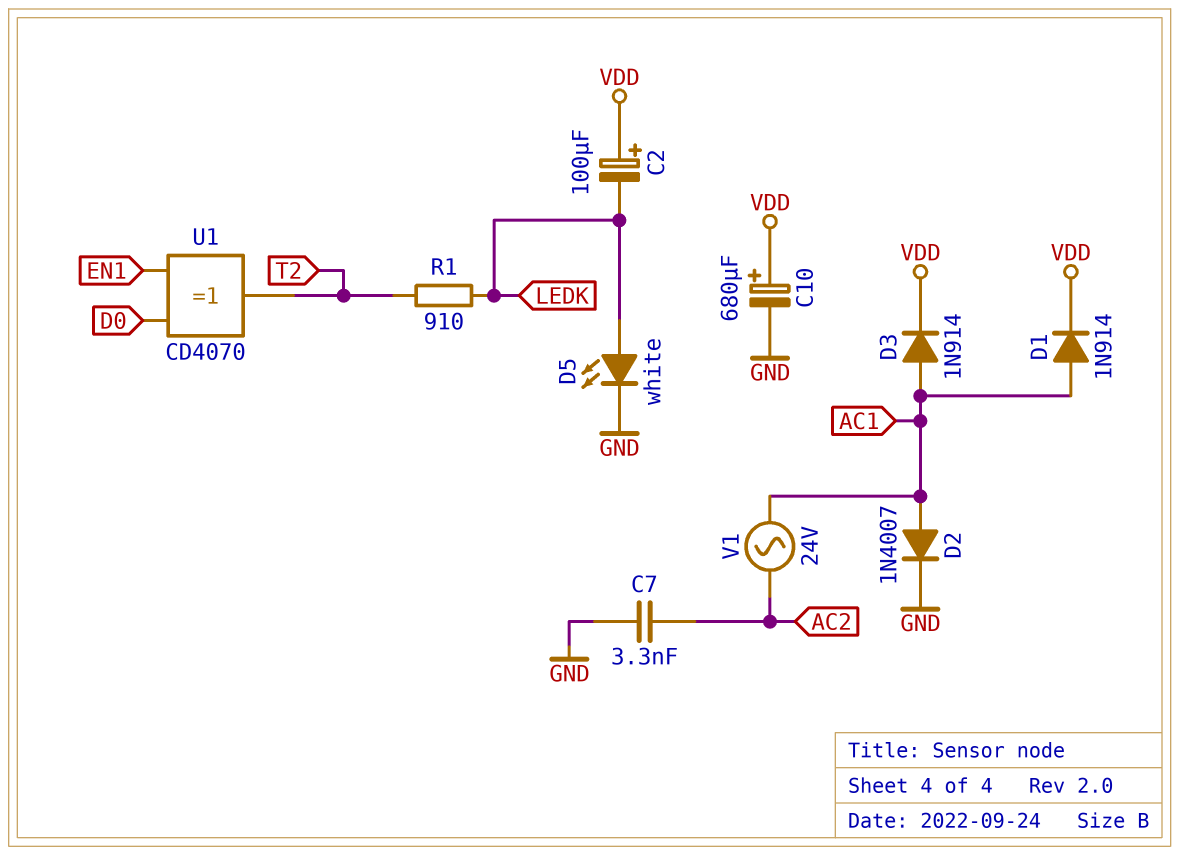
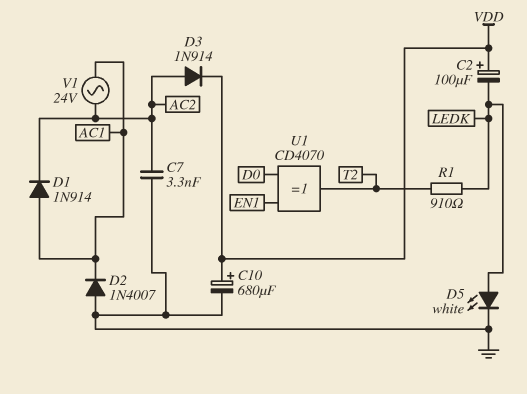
D1: diode 1N914 (A AC1, K VDD) -> diode 1N914 (A AC1, K AC2)
D2: diode 1N4007 (A AC1, K GND) -> diode 1N4007 (A GND, K AC1)
D3: diode 1N914 (A AC1, K VDD) -> diode 1N914 (A AC2, K VDD)

